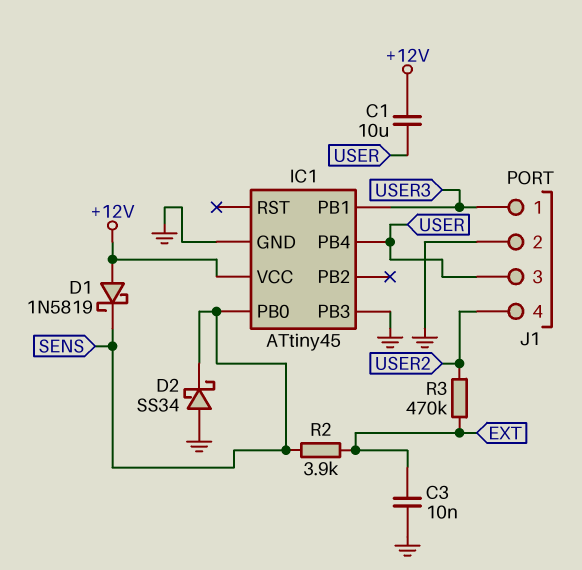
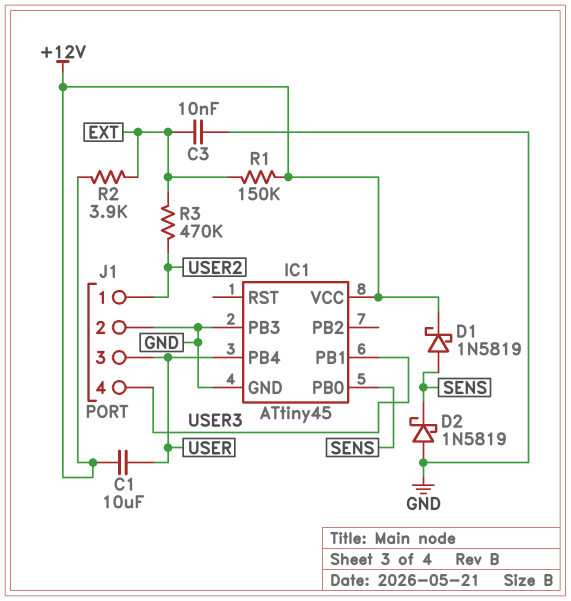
D1: schottky 1N5819 (A +12V, K SENS) -> schottky 1N5819 (A SENS, K +12V)
D2: schottky SS34 (A GND, K SENS) -> schottky 1N5819 (A GND, K SENS)
J1 pin 1: USER3 -> USER2
J1 pin 4: USER2 -> USER3
R1: none -> 150k (+12V, EXT)
R2: 3.9k (EXT, SENS) -> 3.9k (+12V, EXT)

